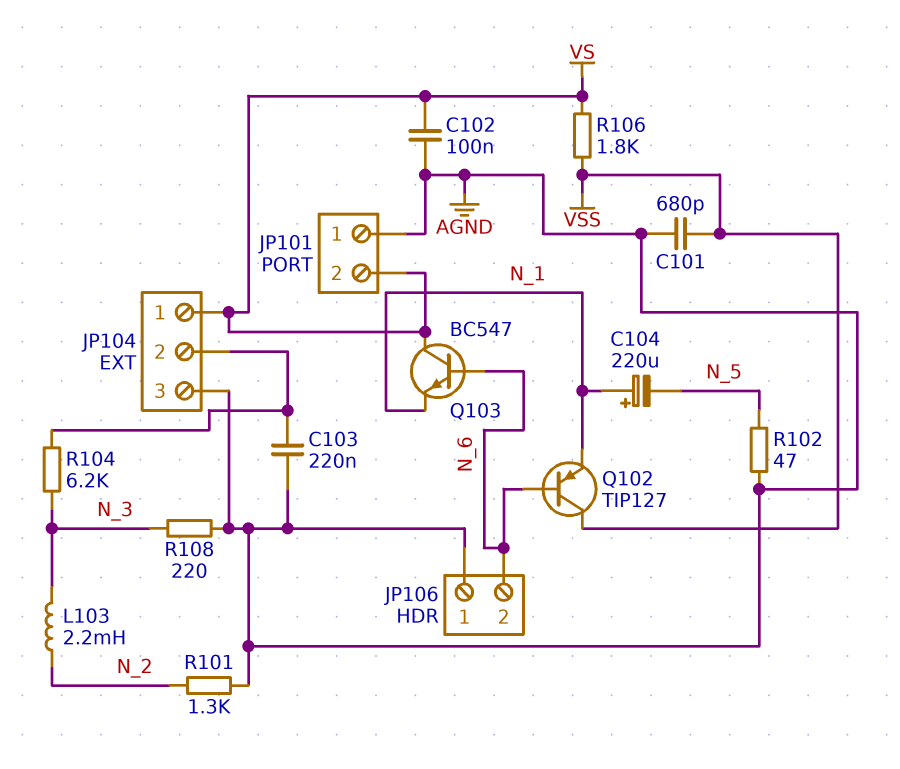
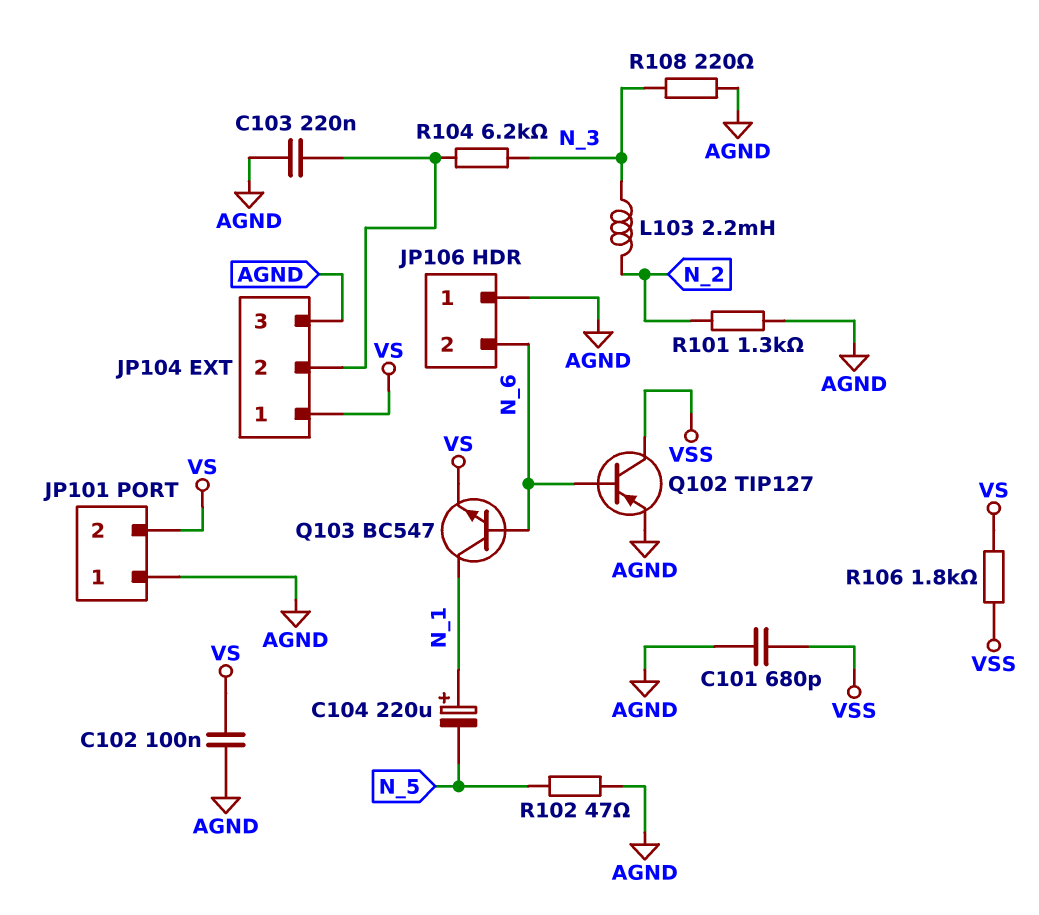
Q102: PNP TIP127 (B N_6, C VSS, E N_1) -> PNP TIP127 (B N_6, C VSS, E AGND)
Q103: NPN BC547 (B N_6, C VS, E N_1) -> NPN BC547 (B N_6, C N_1, E VS)

